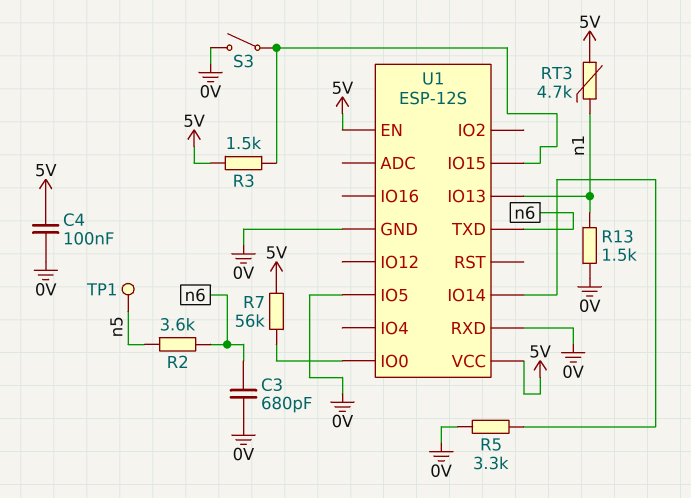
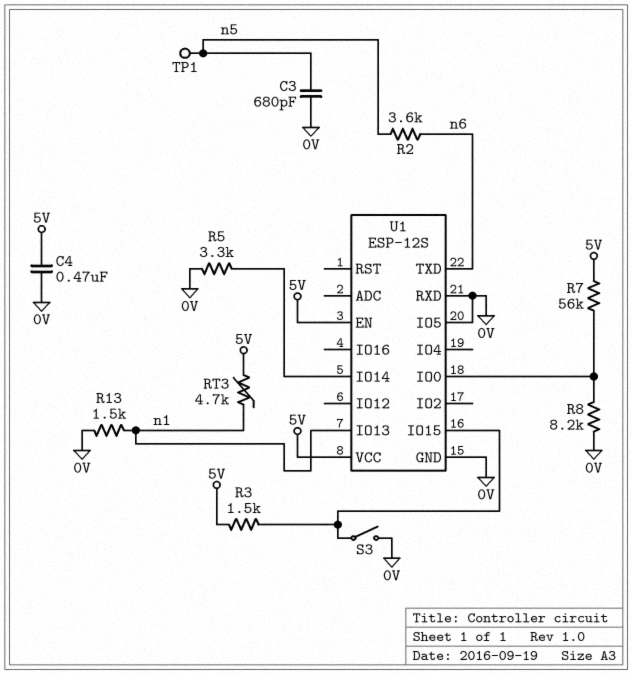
C3: 680pF (0V, n6) -> 680pF (0V, n5)
C4: 100nF (0V, 5V) -> 470nF (0V, 5V)
R8: none -> 8.2k (0V, U1/IO0)

